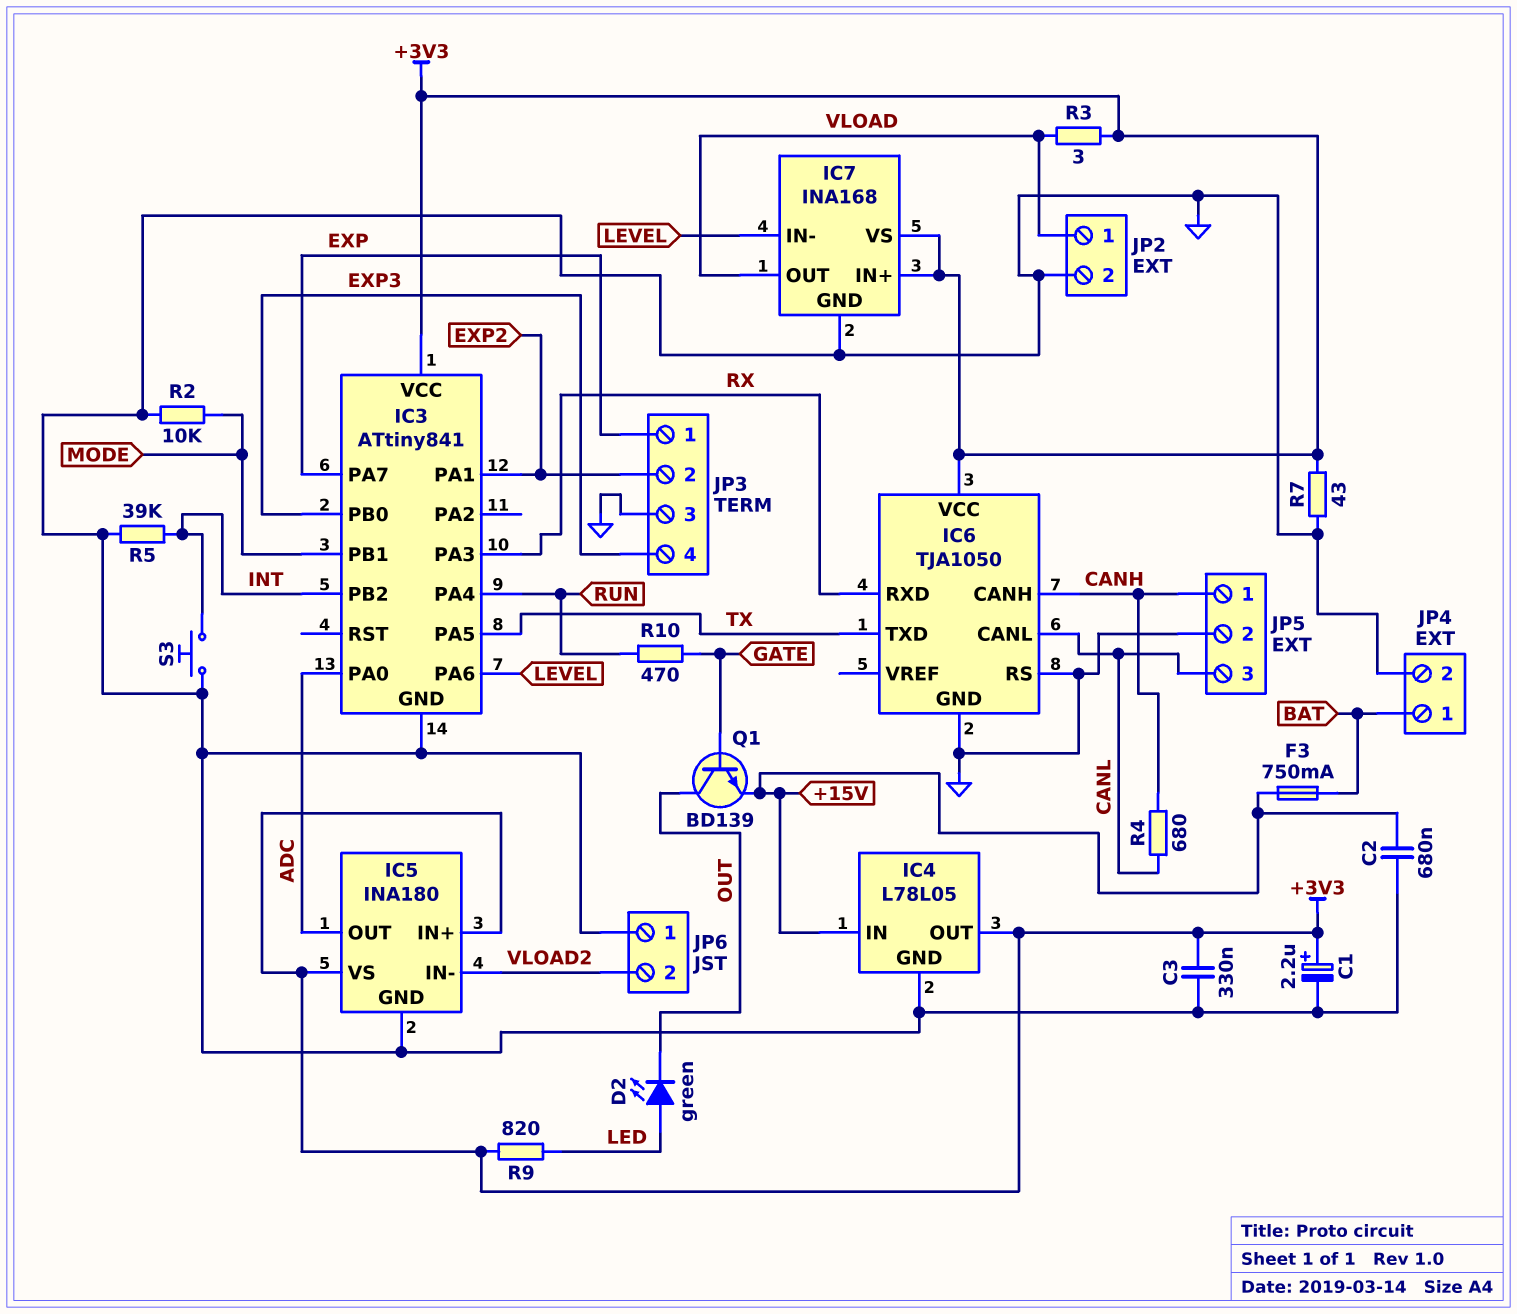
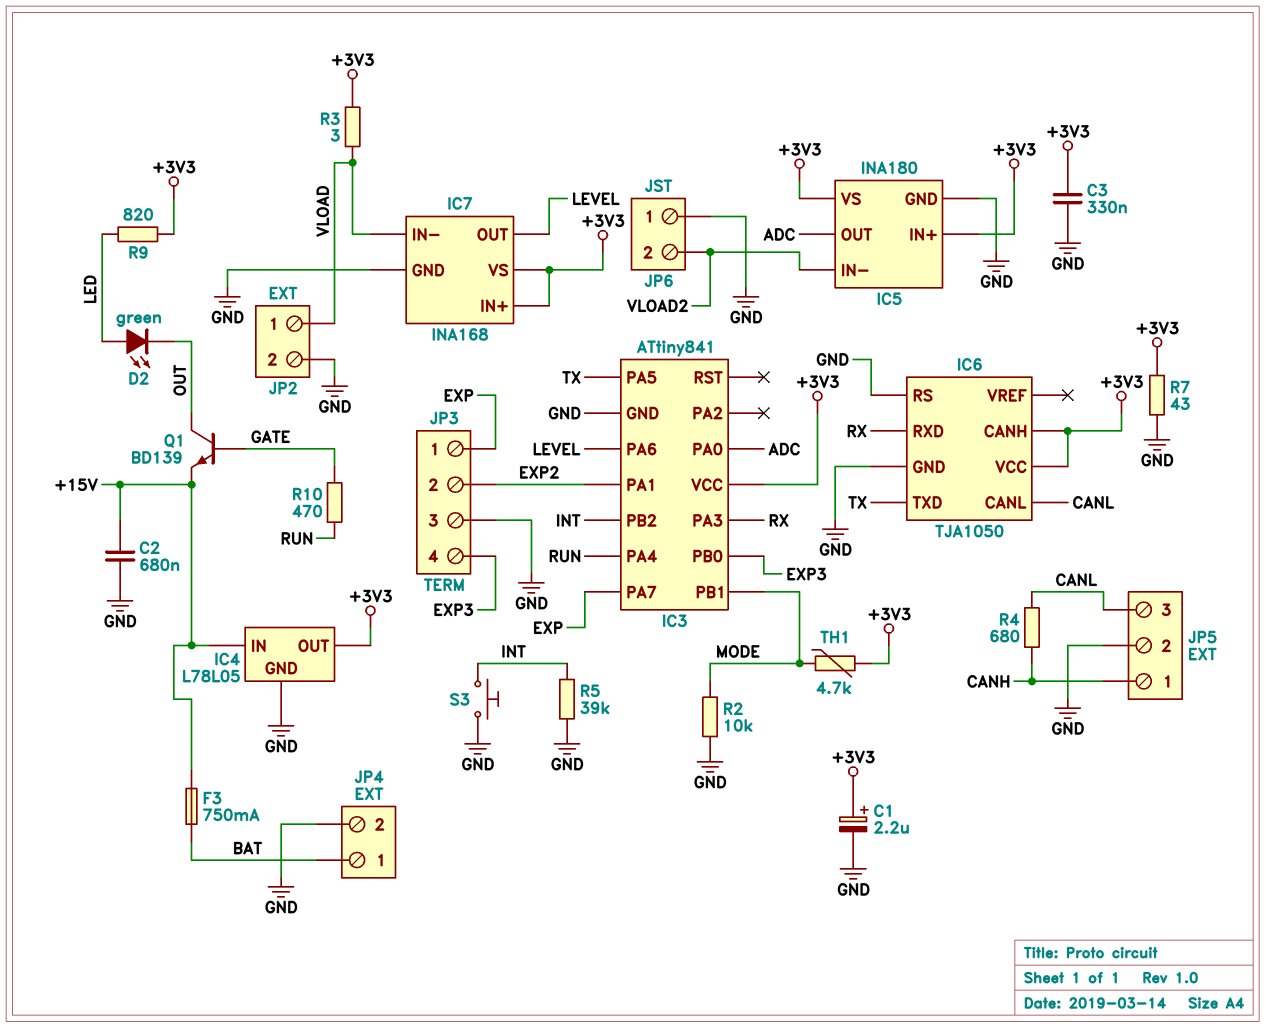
IC6 pin CANH: CANH -> +3V3
IC7 pin IN-: LEVEL -> VLOAD
IC7 pin OUT: VLOAD -> LEVEL
TH1: none -> 4.7k (+3V3, MODE)

